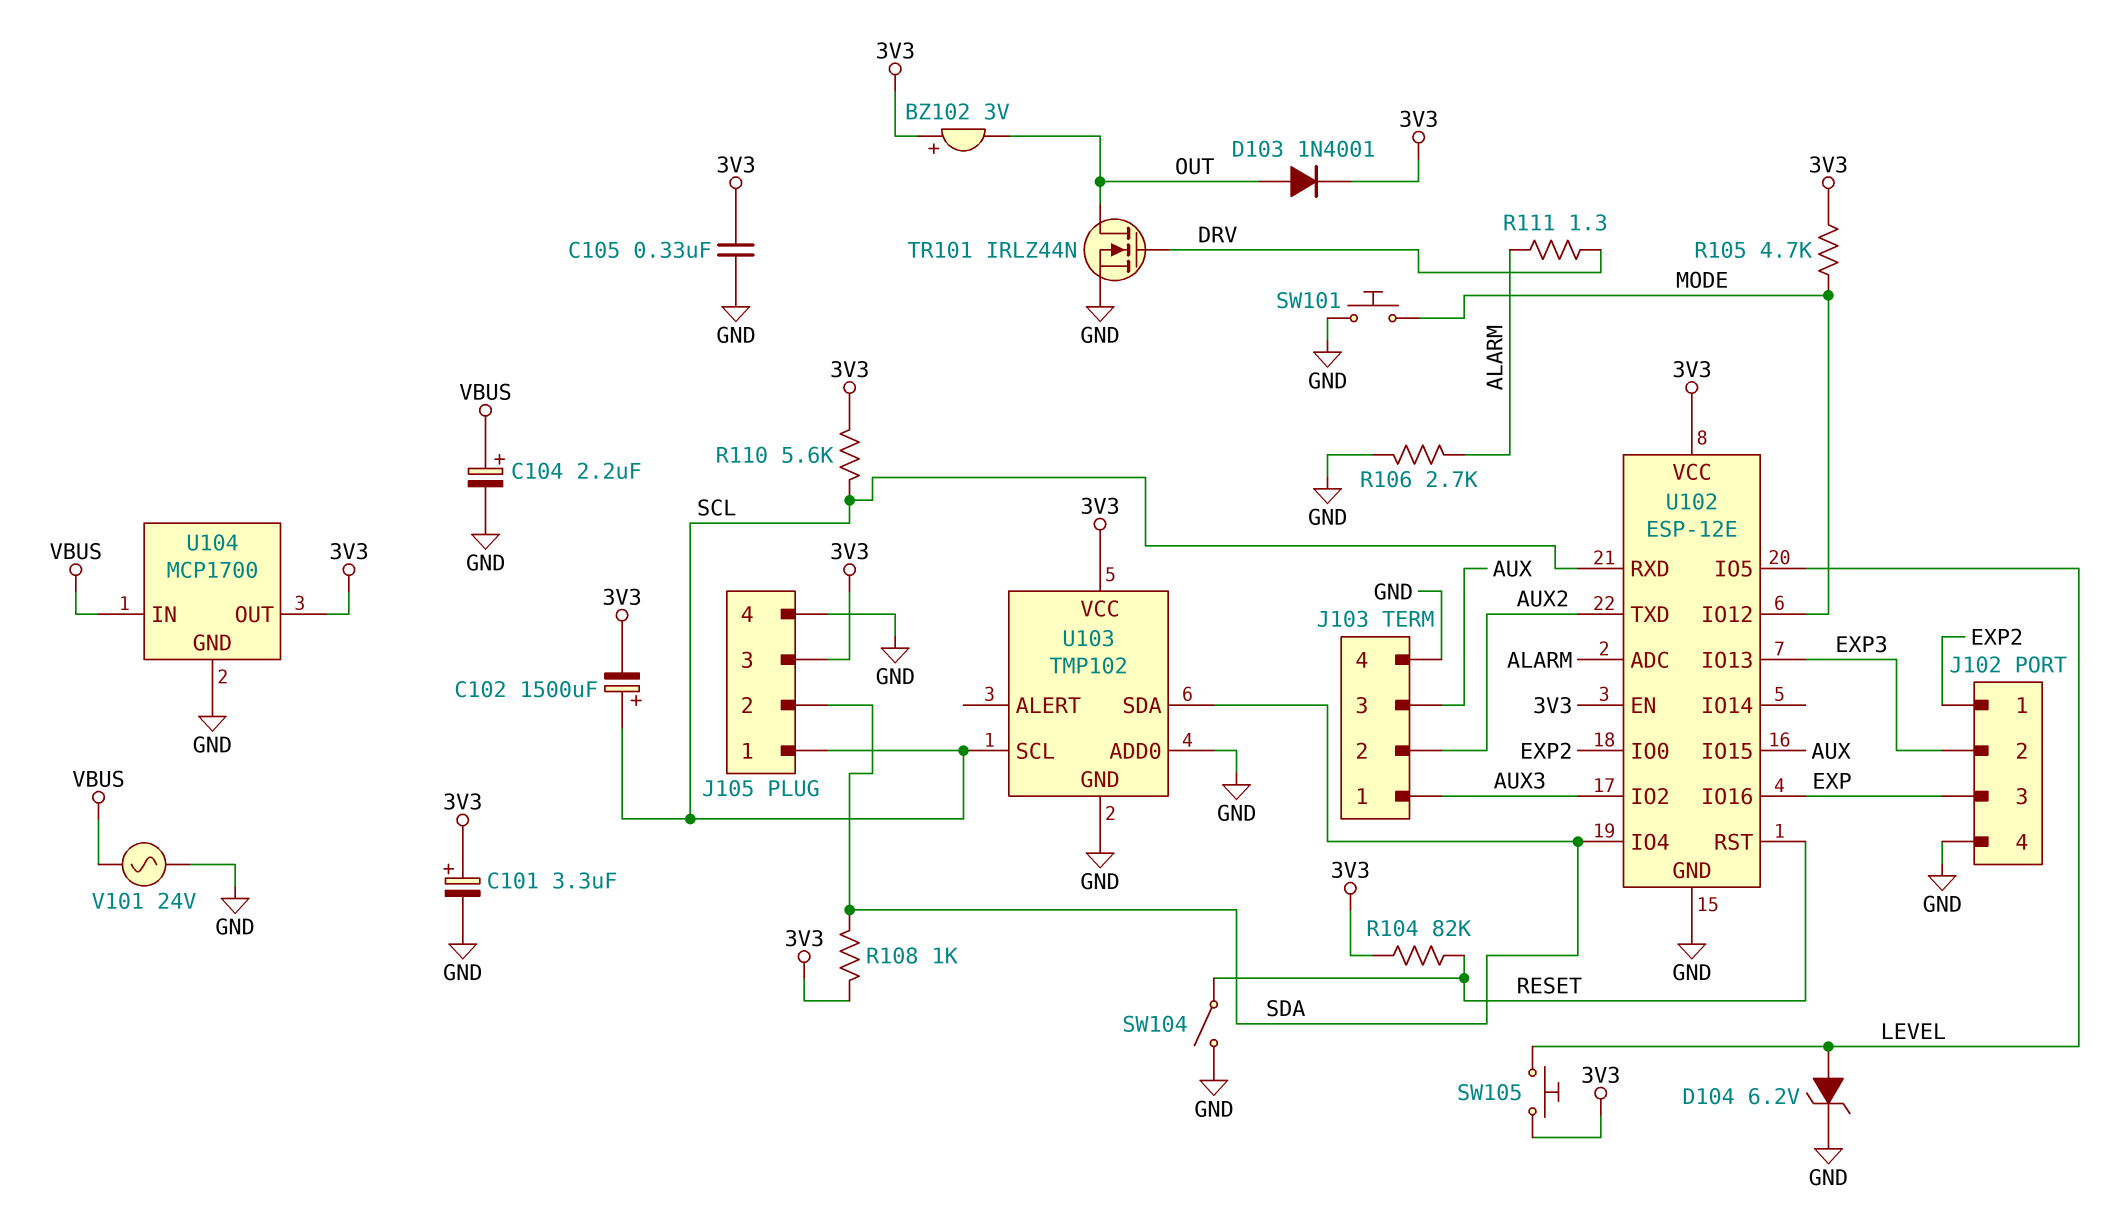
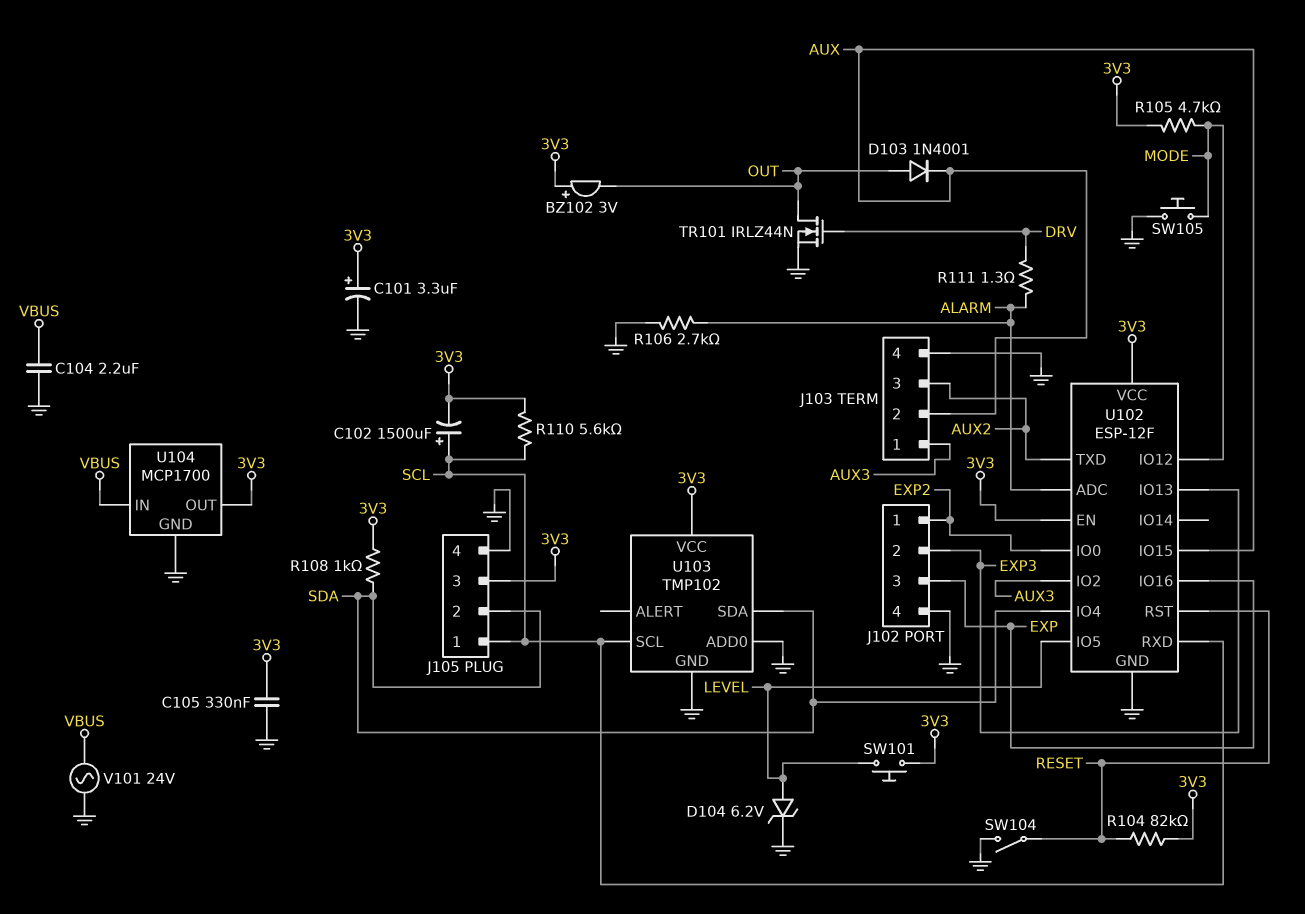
C104: 2.2uF (plus VBUS, minus GND) -> 2.2uF (GND, VBUS)
D103: diode 1N4001 (A OUT, K 3V3) -> diode 1N4001 (A OUT, K AUX)
J103 pin 2: AUX2 -> AUX
J103 pin 3: AUX -> AUX2
SW101: button (GND, MODE) -> button (3V3, LEVEL)
SW105: button (3V3, LEVEL) -> button (GND, MODE)
U102: ESP-12E -> ESP-12F

